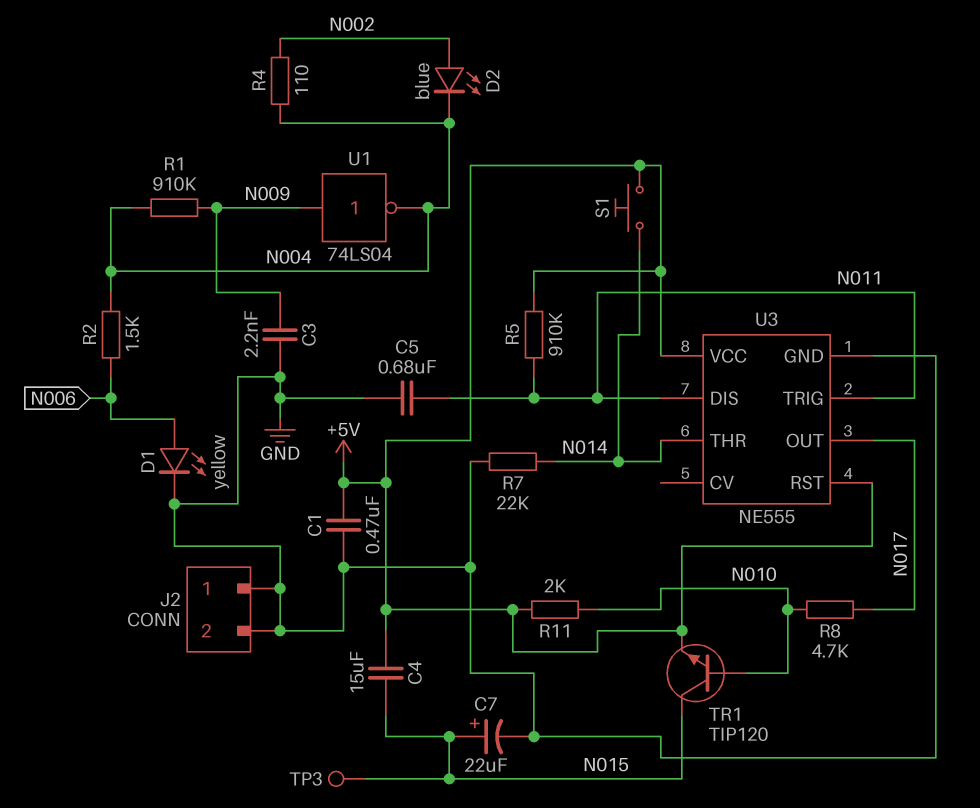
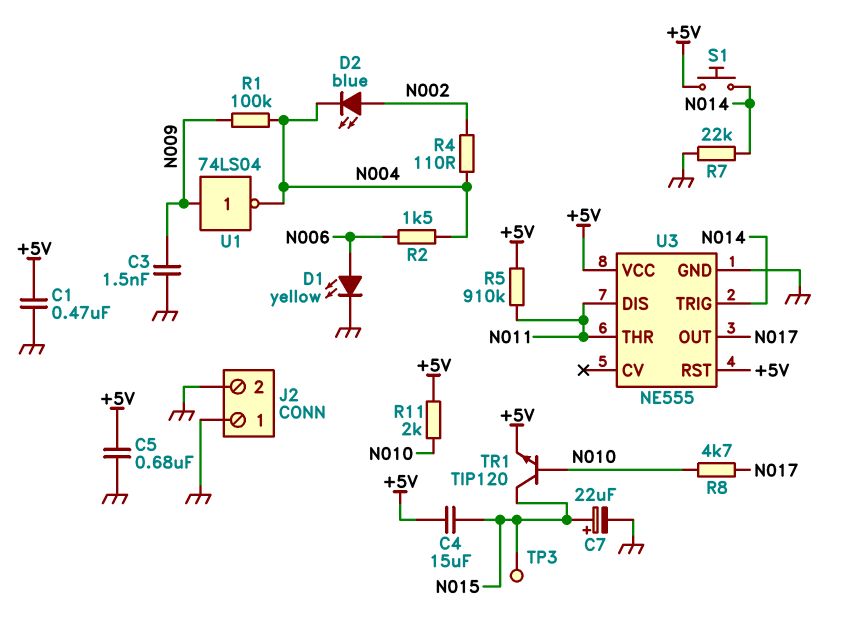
C3: 2.2nF (GND, N009) -> 1.5nF (GND, N009)
C5: 680nF (GND, N011) -> 680nF (+5V, GND)
R1: 910k (N004, N009) -> 100k (N004, N009)
U3 pin THR: N014 -> N011
U3 pin TRIG: N011 -> N014

